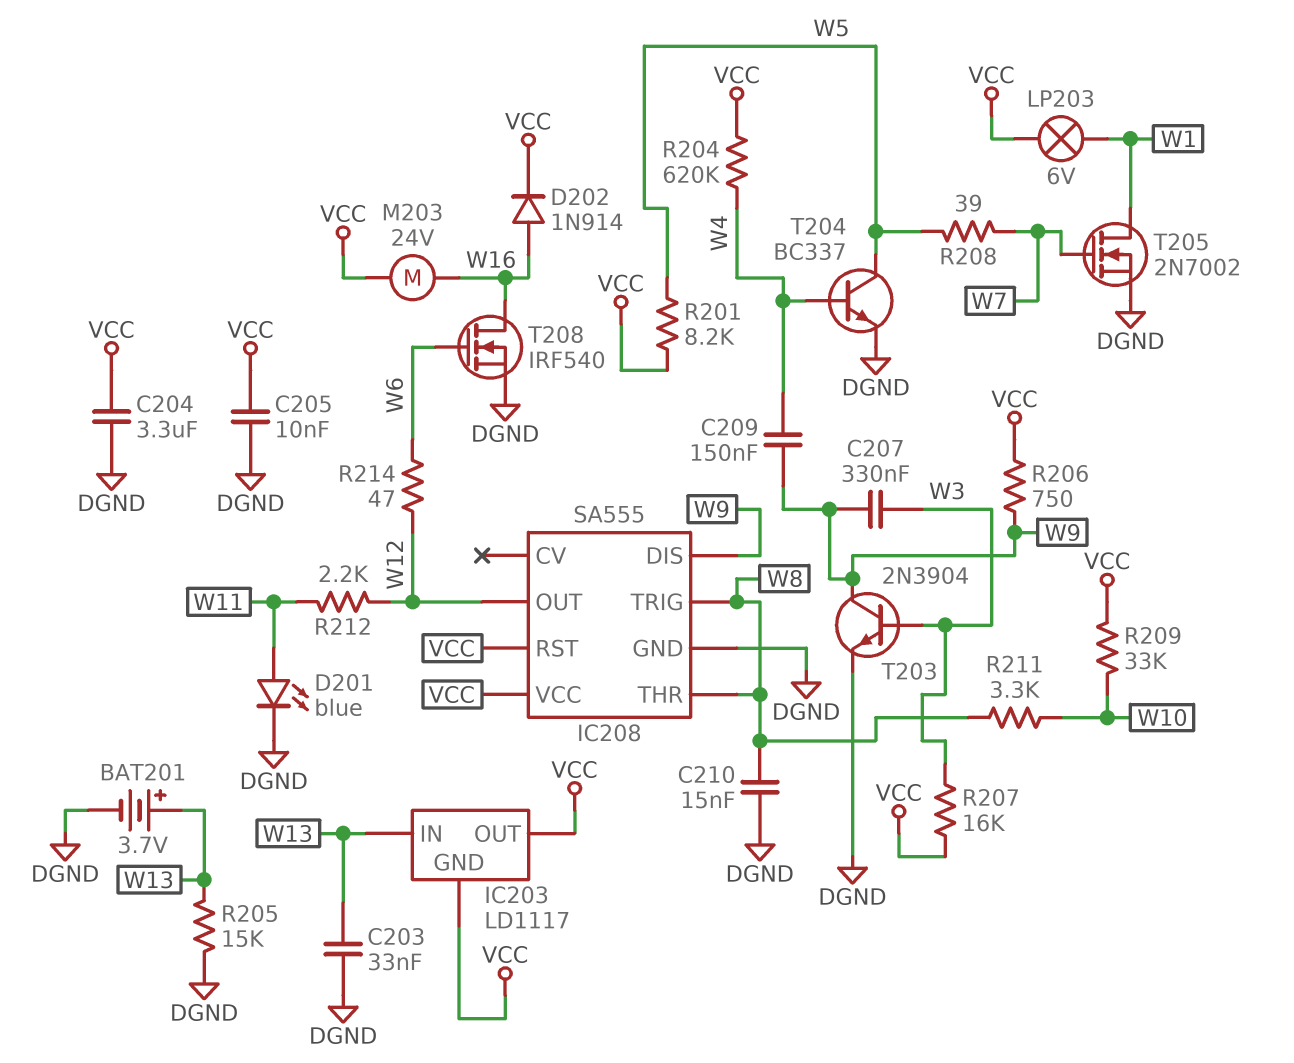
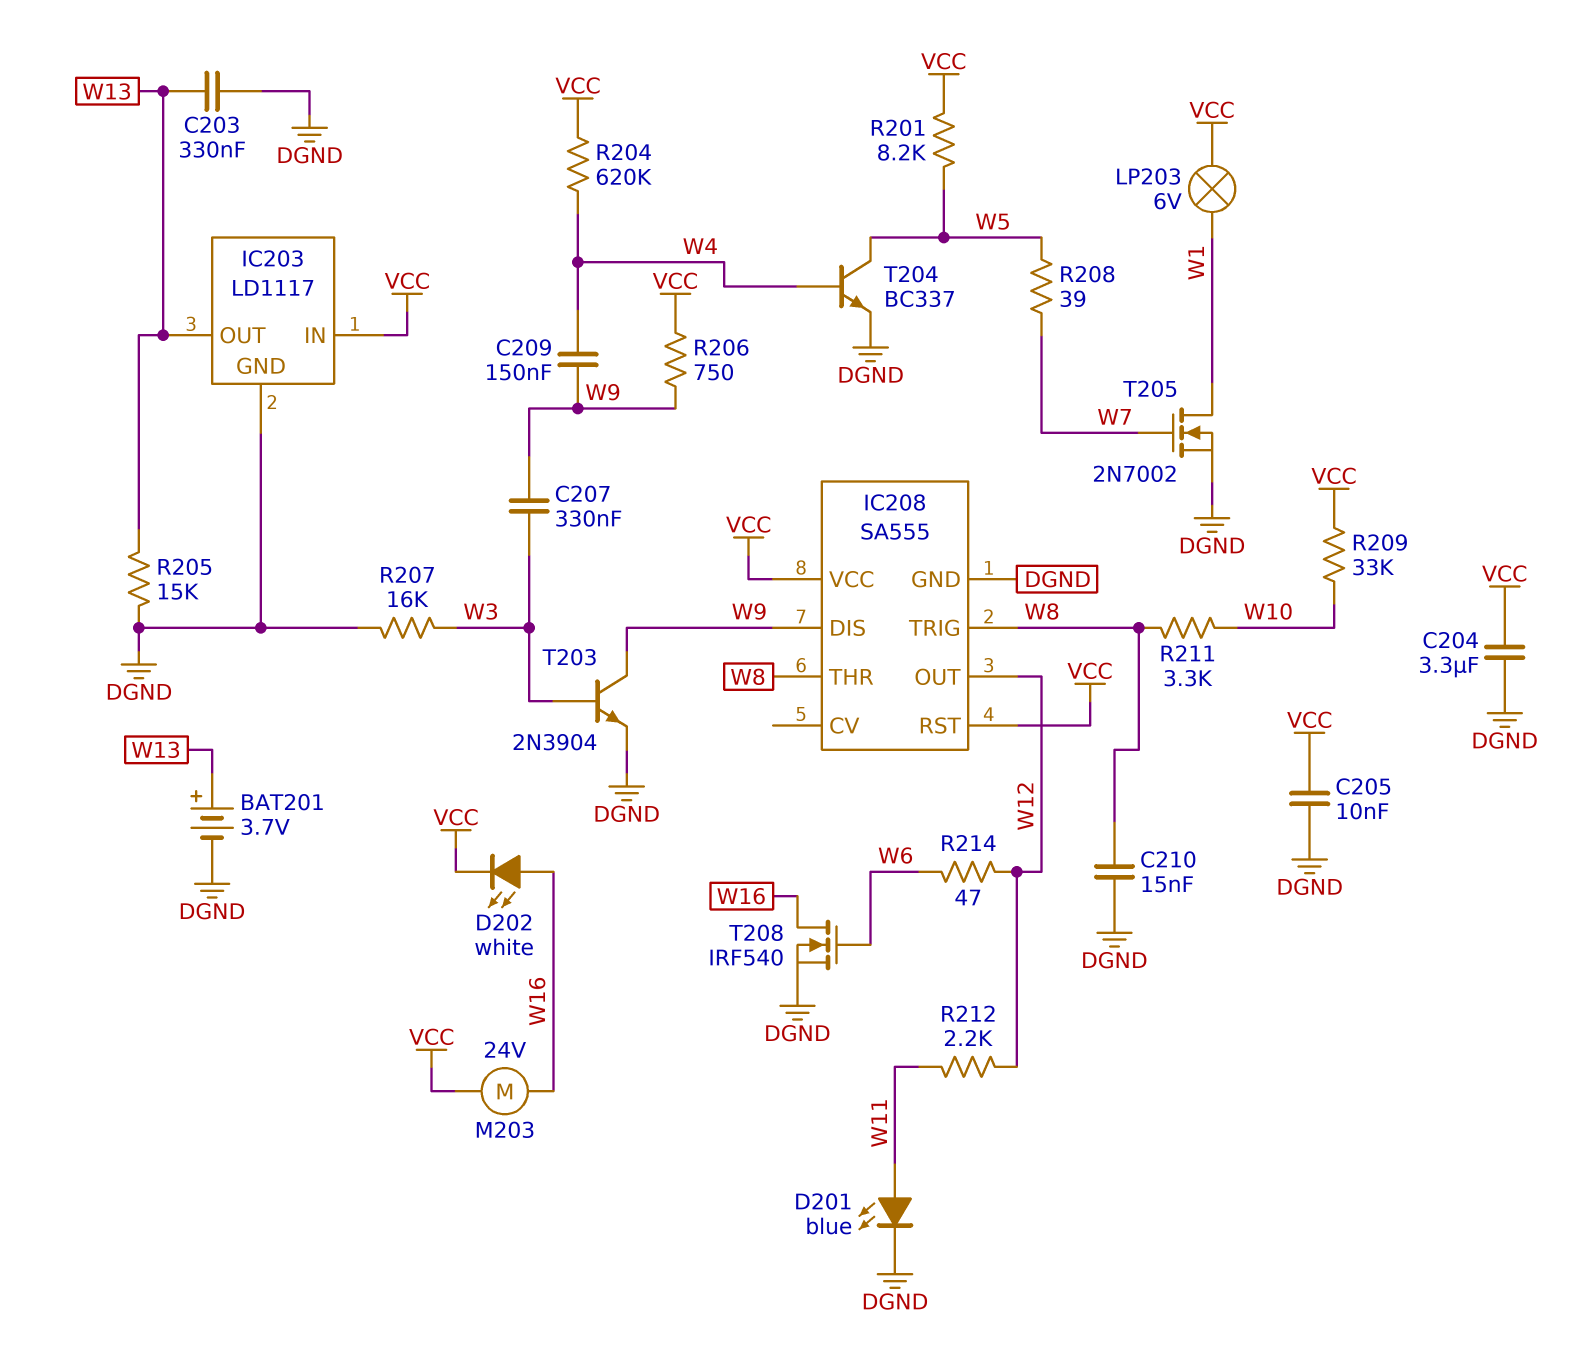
C203: 33nF (DGND, W13) -> 330nF (DGND, W13)
D202: diode 1N914 (A W16, K VCC) -> LED white (A W16, K VCC)
IC203 pin GND: VCC -> DGND
IC203 pin IN: W13 -> VCC
IC203 pin OUT: VCC -> W13
R207: 16k (VCC, W3) -> 16k (DGND, W3)

